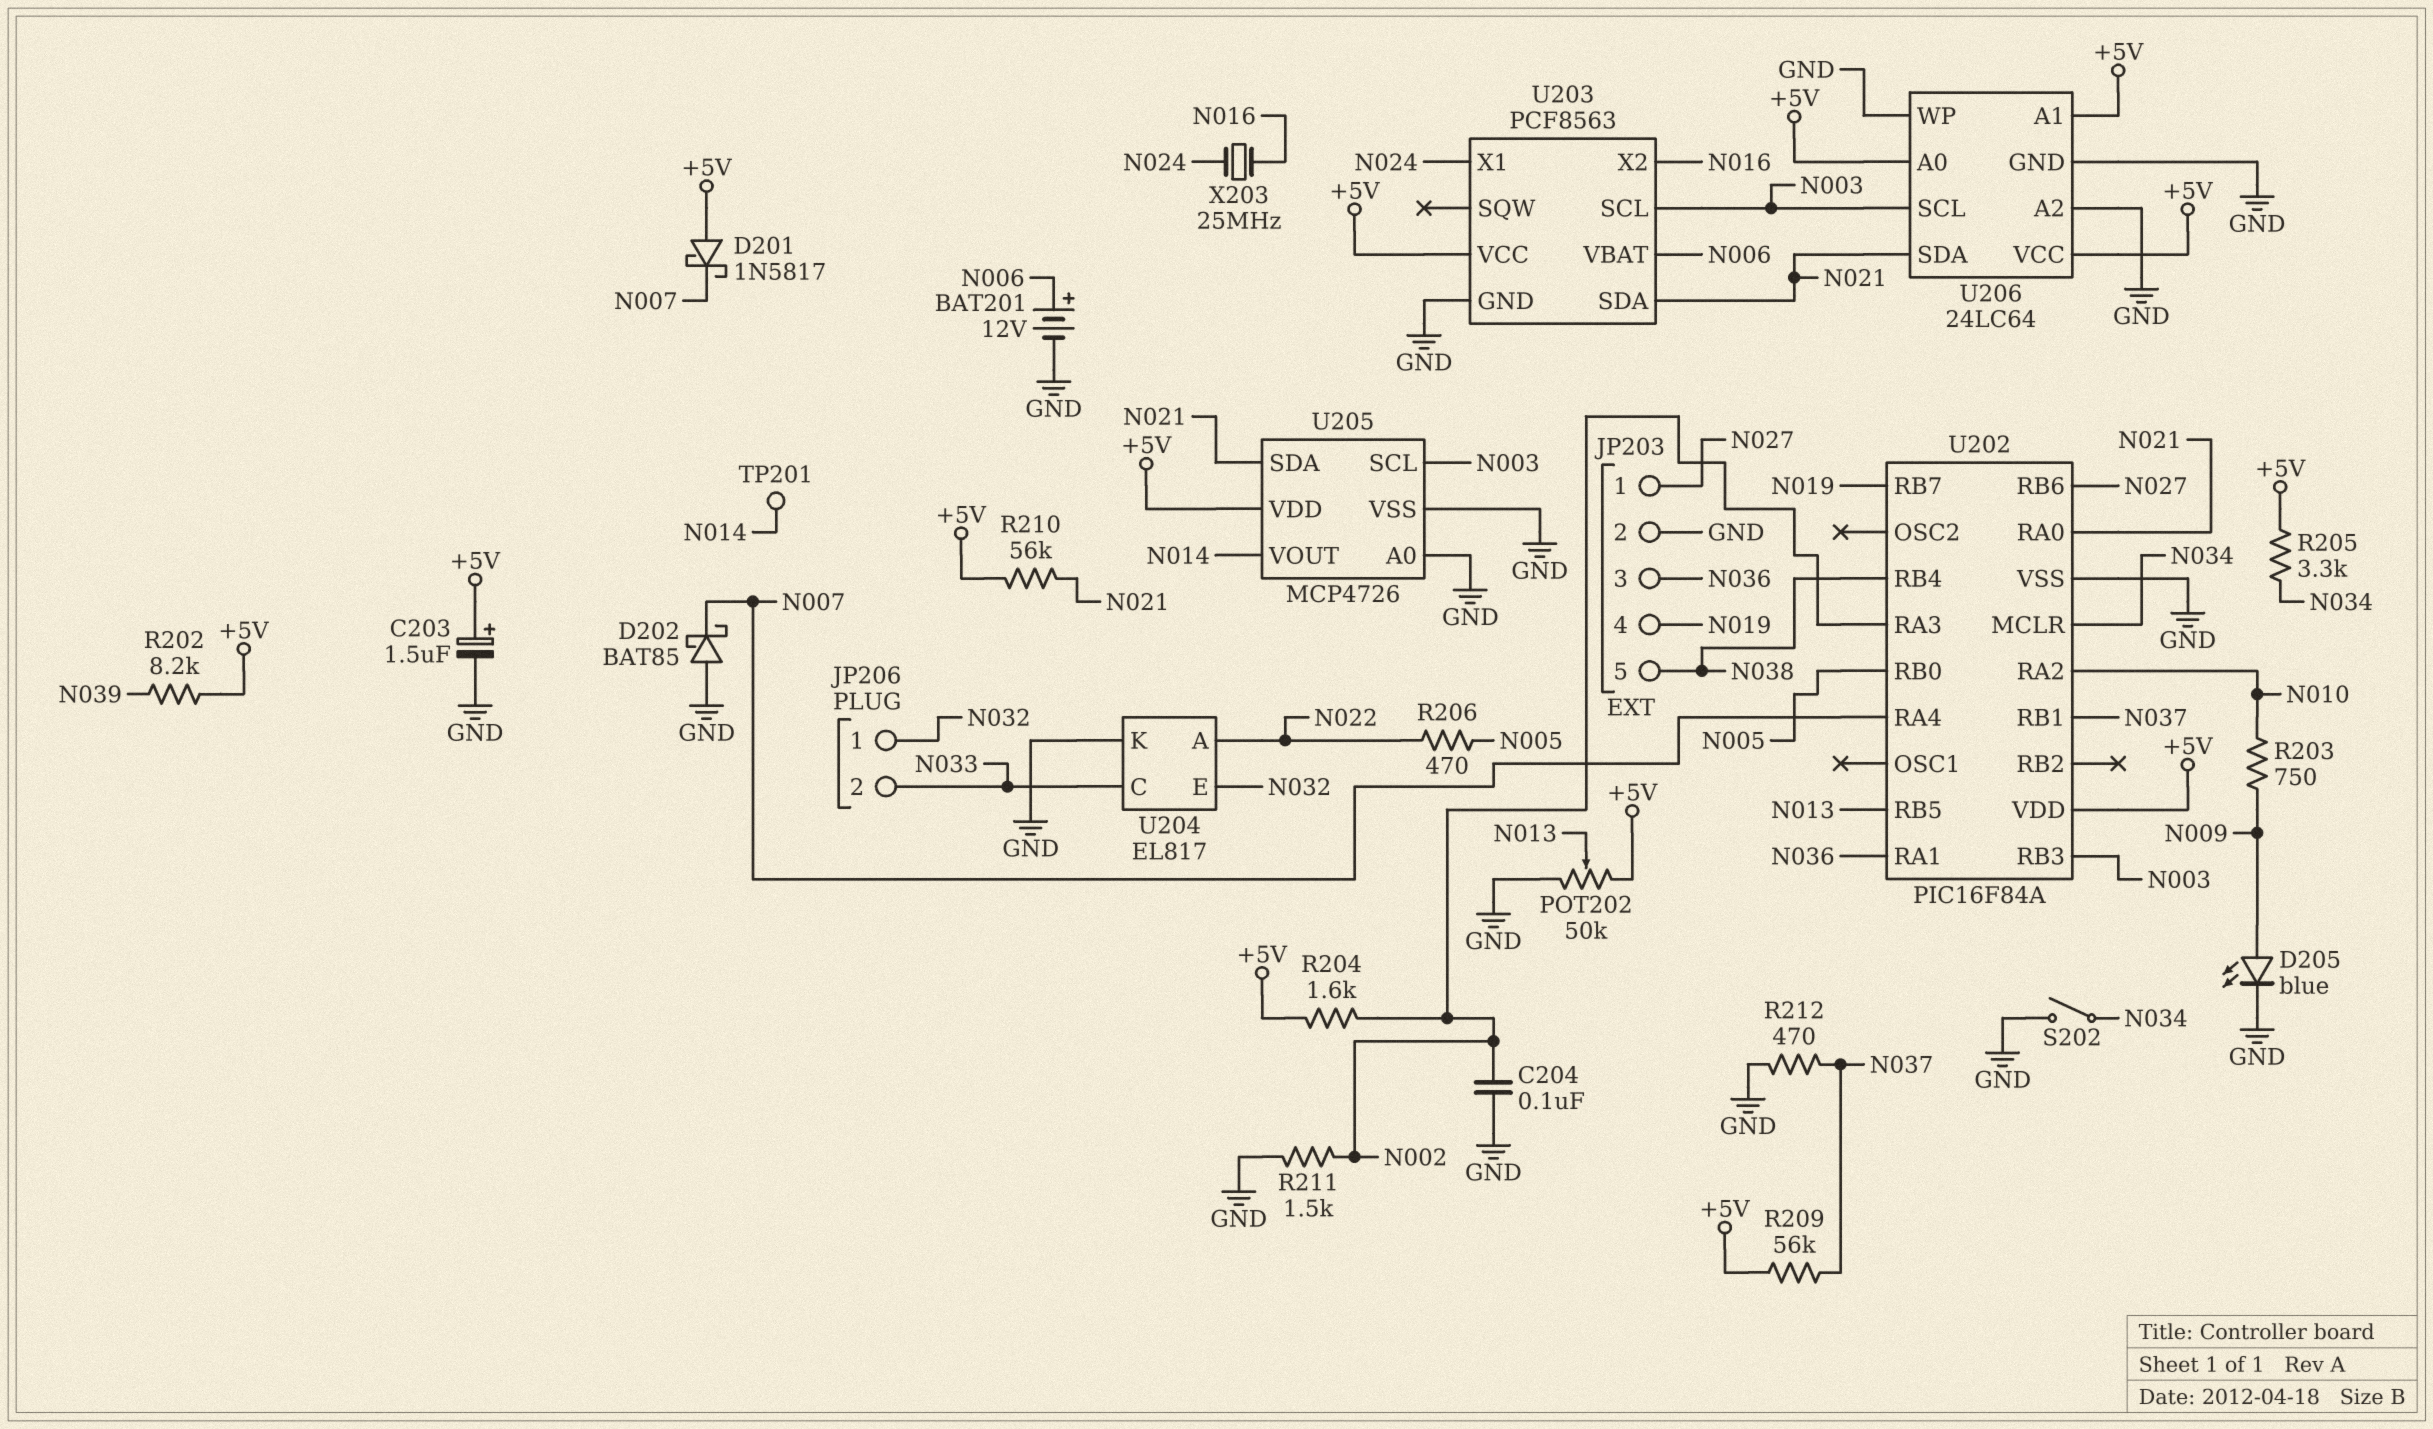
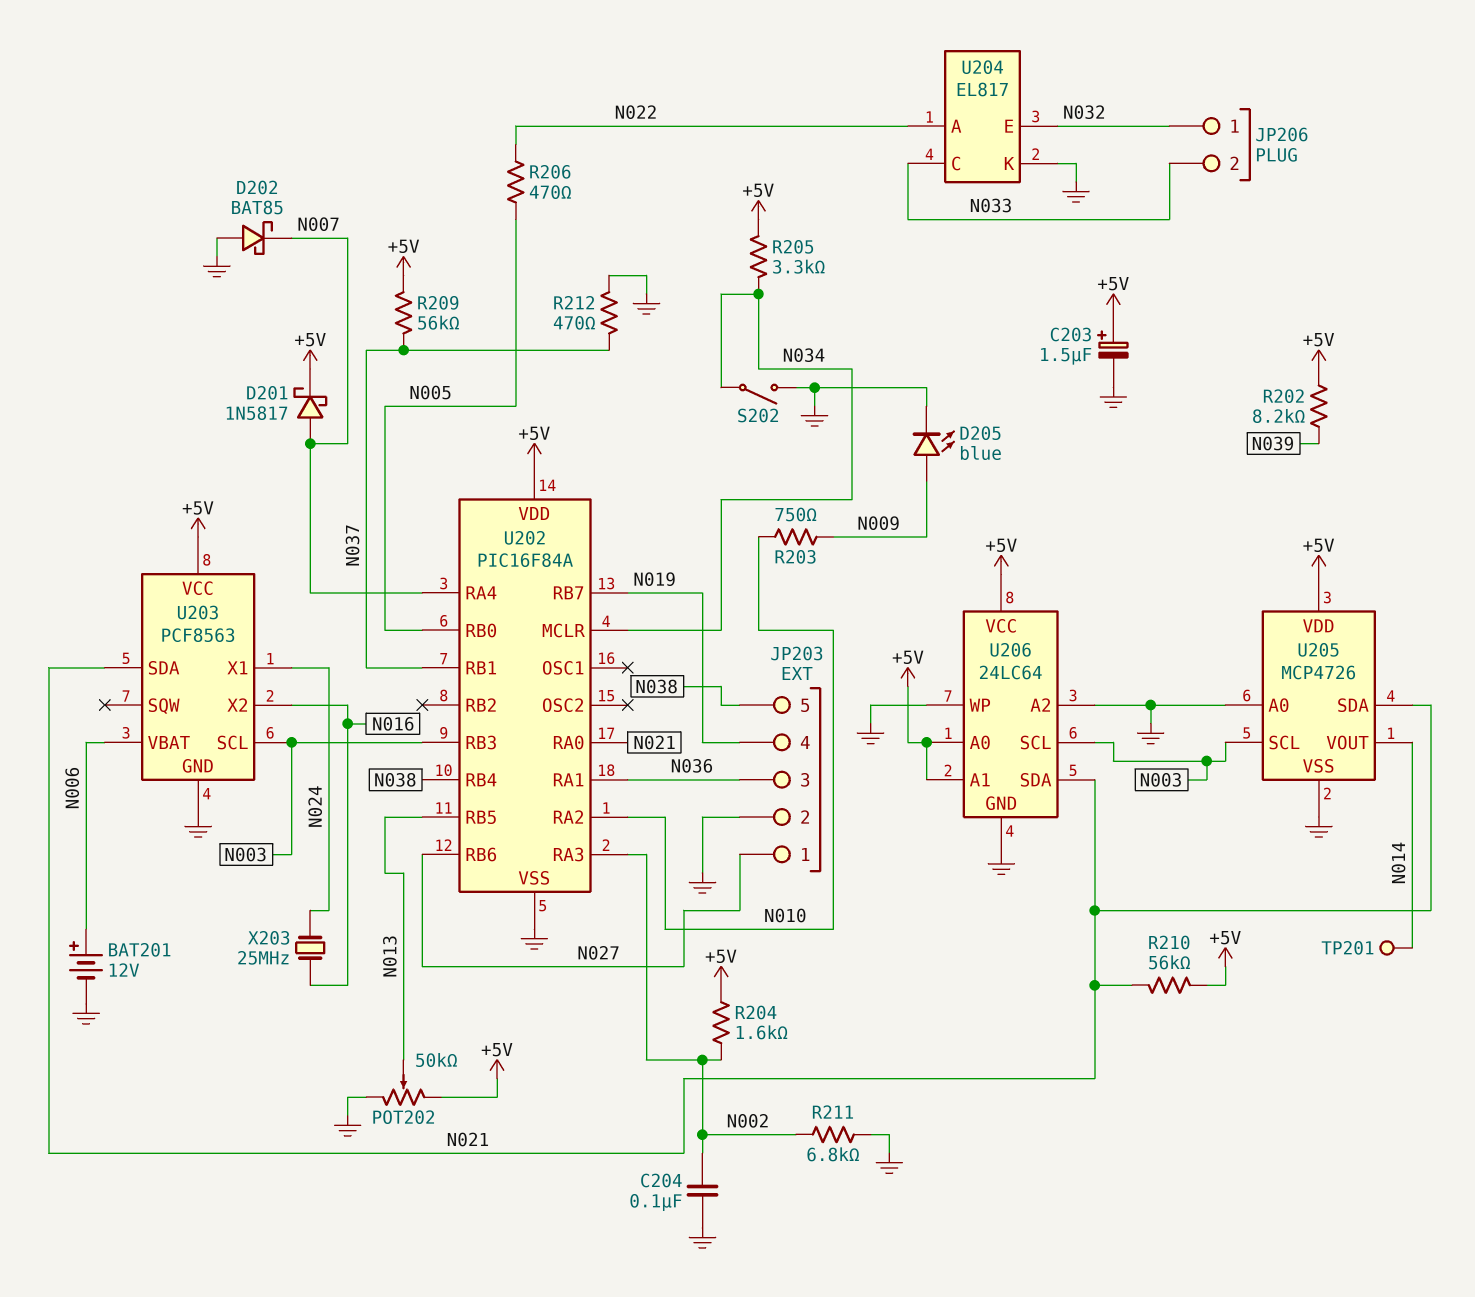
D201: schottky 1N5817 (A +5V, K N007) -> schottky 1N5817 (A N007, K +5V)
R211: 1.5k (GND, N002) -> 6.8k (GND, N002)

